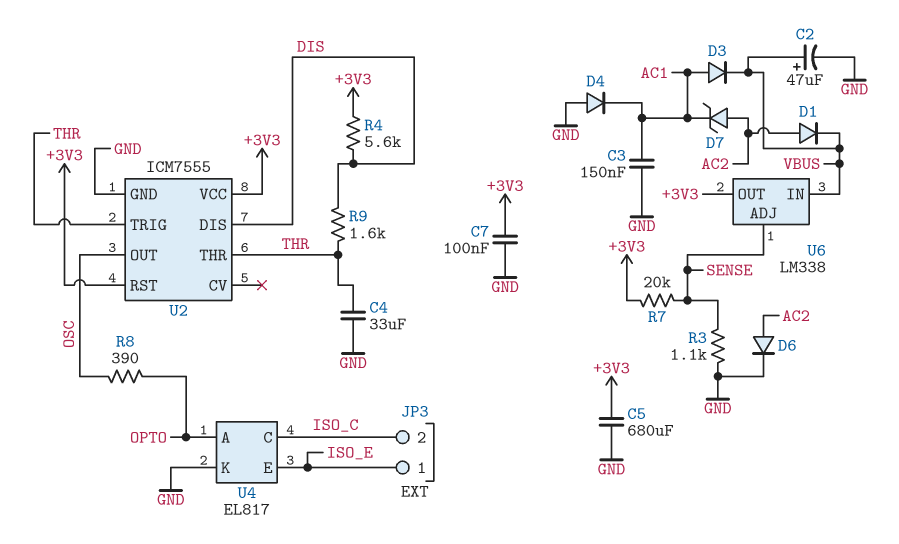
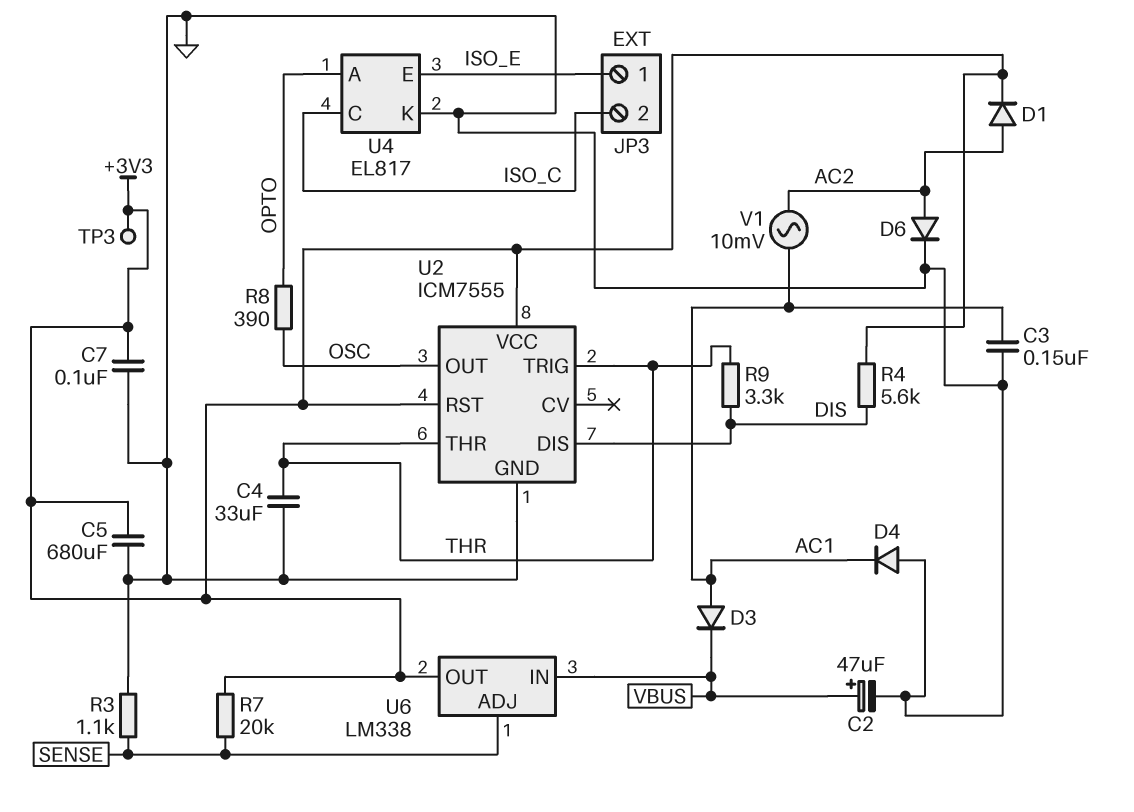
D1: diode (A AC2, K VBUS) -> diode (A AC2, K +3V3)
D7: zener (A AC2, K AC1) -> none
R9: 1.6k (DIS, THR) -> 3.3k (DIS, THR)
TP3: none -> test point (+3V3)
V1: none -> AC 10mV (AC1, AC2)

